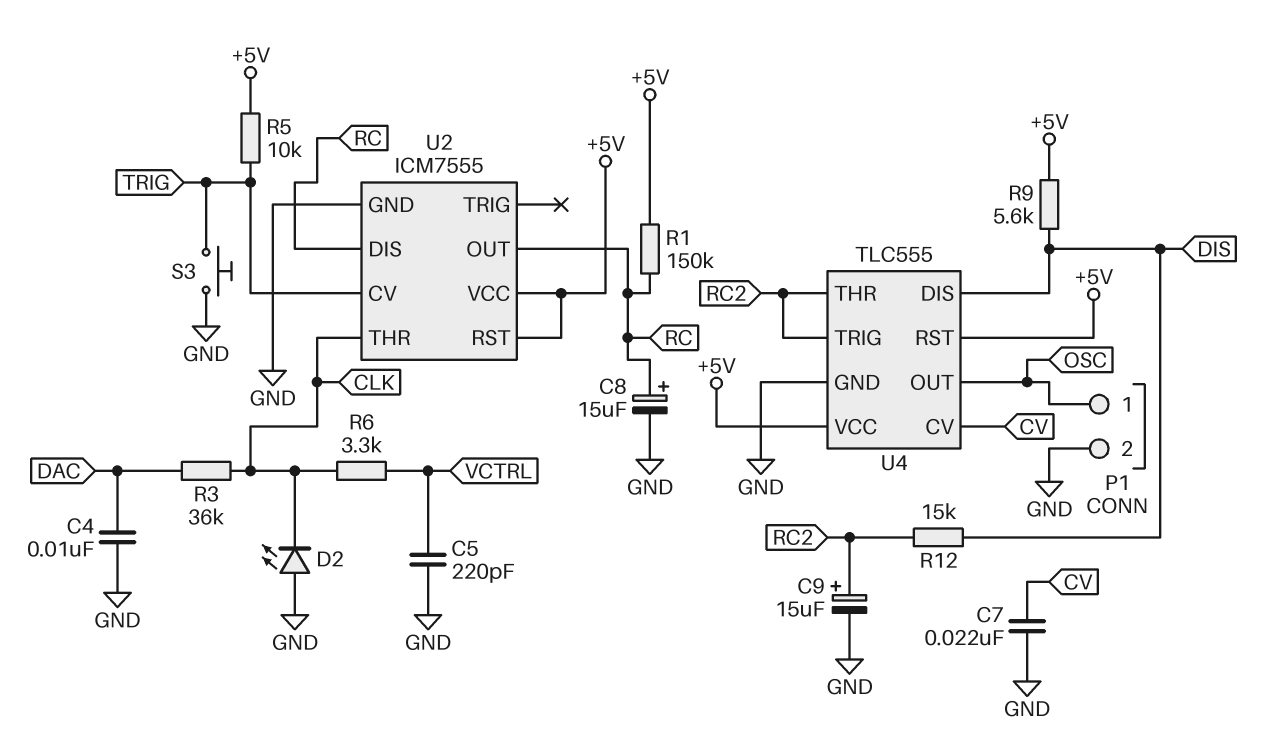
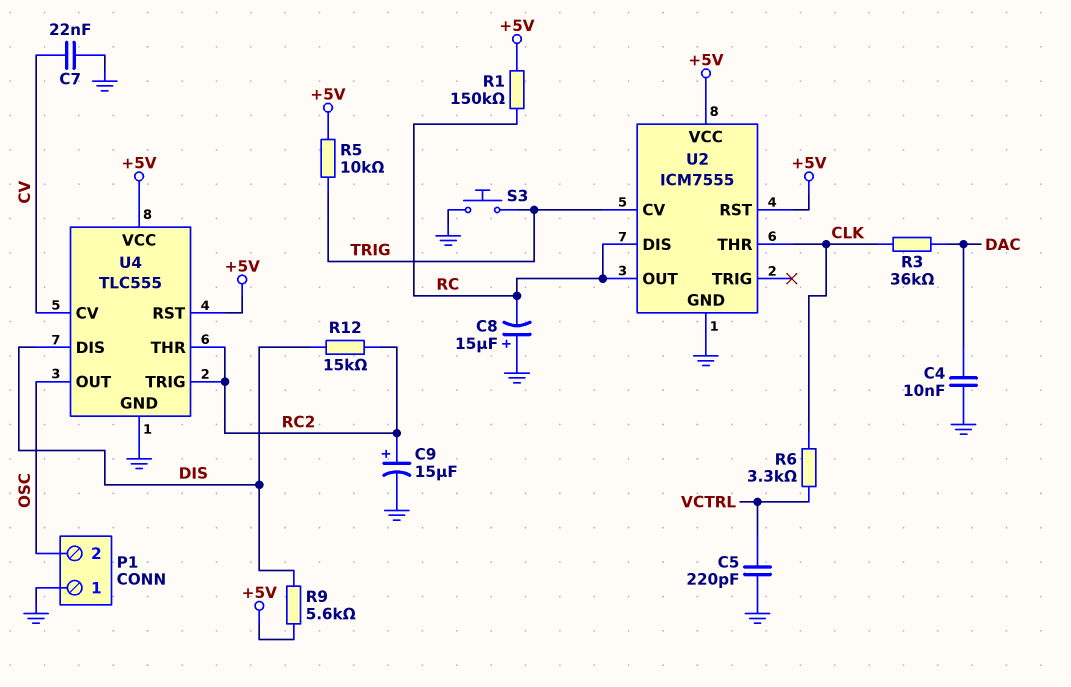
C8: 15uF (plus RC, minus GND) -> 15uF (plus GND, minus RC)
D2: LED (A GND, K CLK) -> none
P1 pin 1: OSC -> GND
P1 pin 2: GND -> OSC

